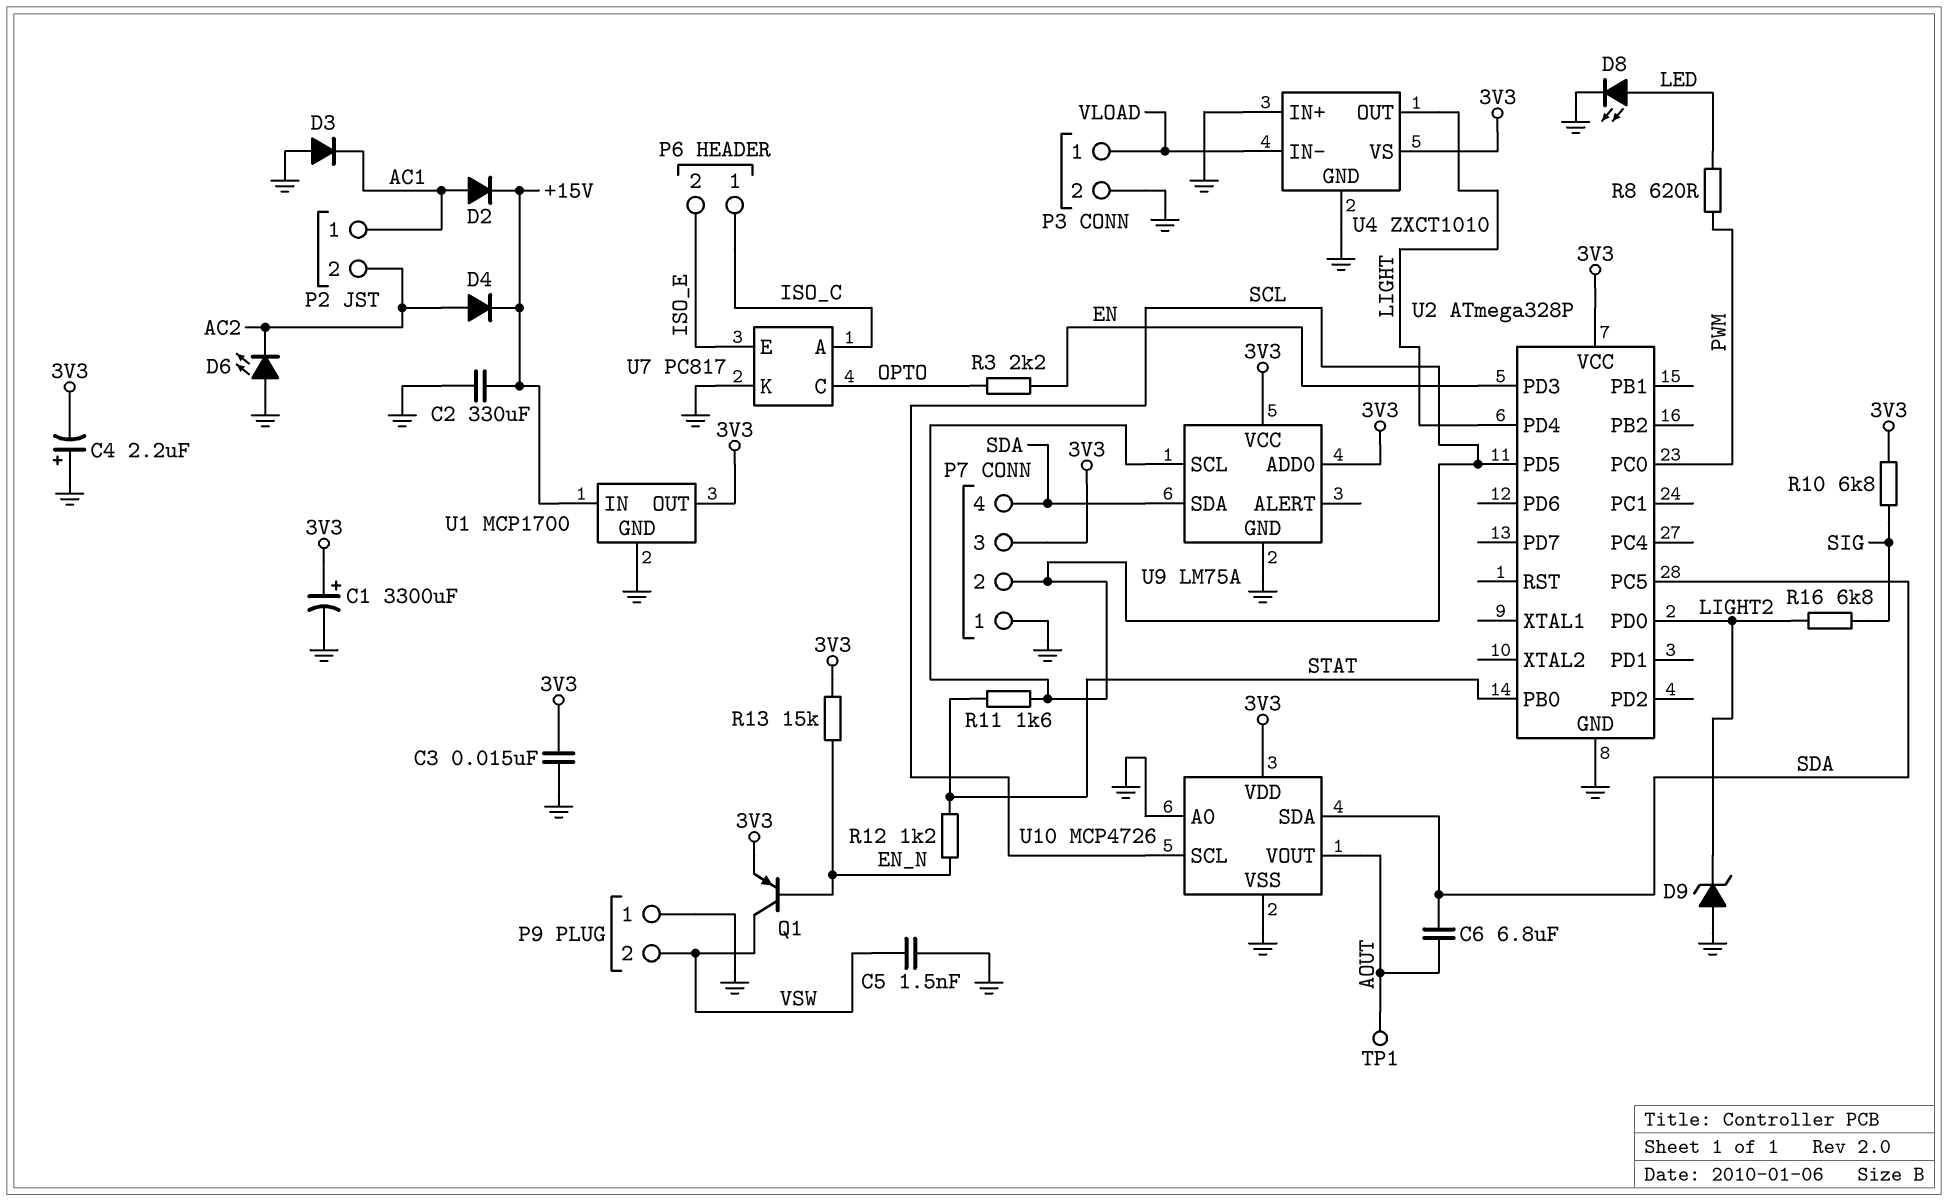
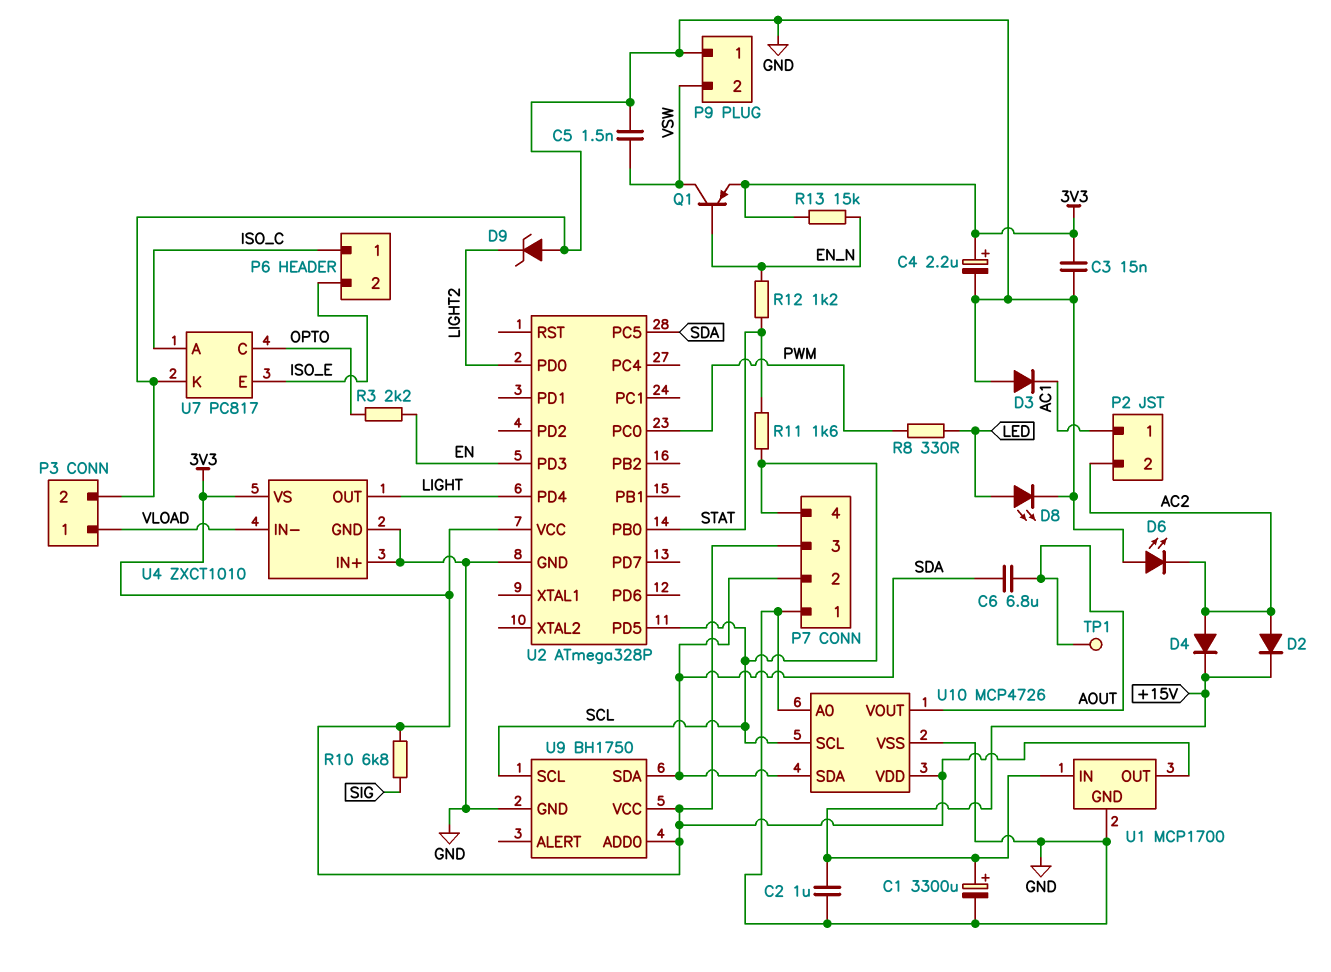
C1: 3300uF (plus 3V3, minus GND) -> 3300uF (plus +15V, minus GND)
C2: 330uF (+15V, GND) -> 1uF (+15V, GND)
C4: 2.2uF (plus GND, minus 3V3) -> 2.2uF (plus 3V3, minus GND)
D2: diode (A AC1, K +15V) -> diode (A AC2, K +15V)
P7 pin 2: SCL -> SDA
P7 pin 4: SDA -> SCL
R8: 620 (LED, PWM) -> 330 (LED, PWM)
R16: 6.8k (LIGHT2, SIG) -> none
U9: LM75A -> BH1750

